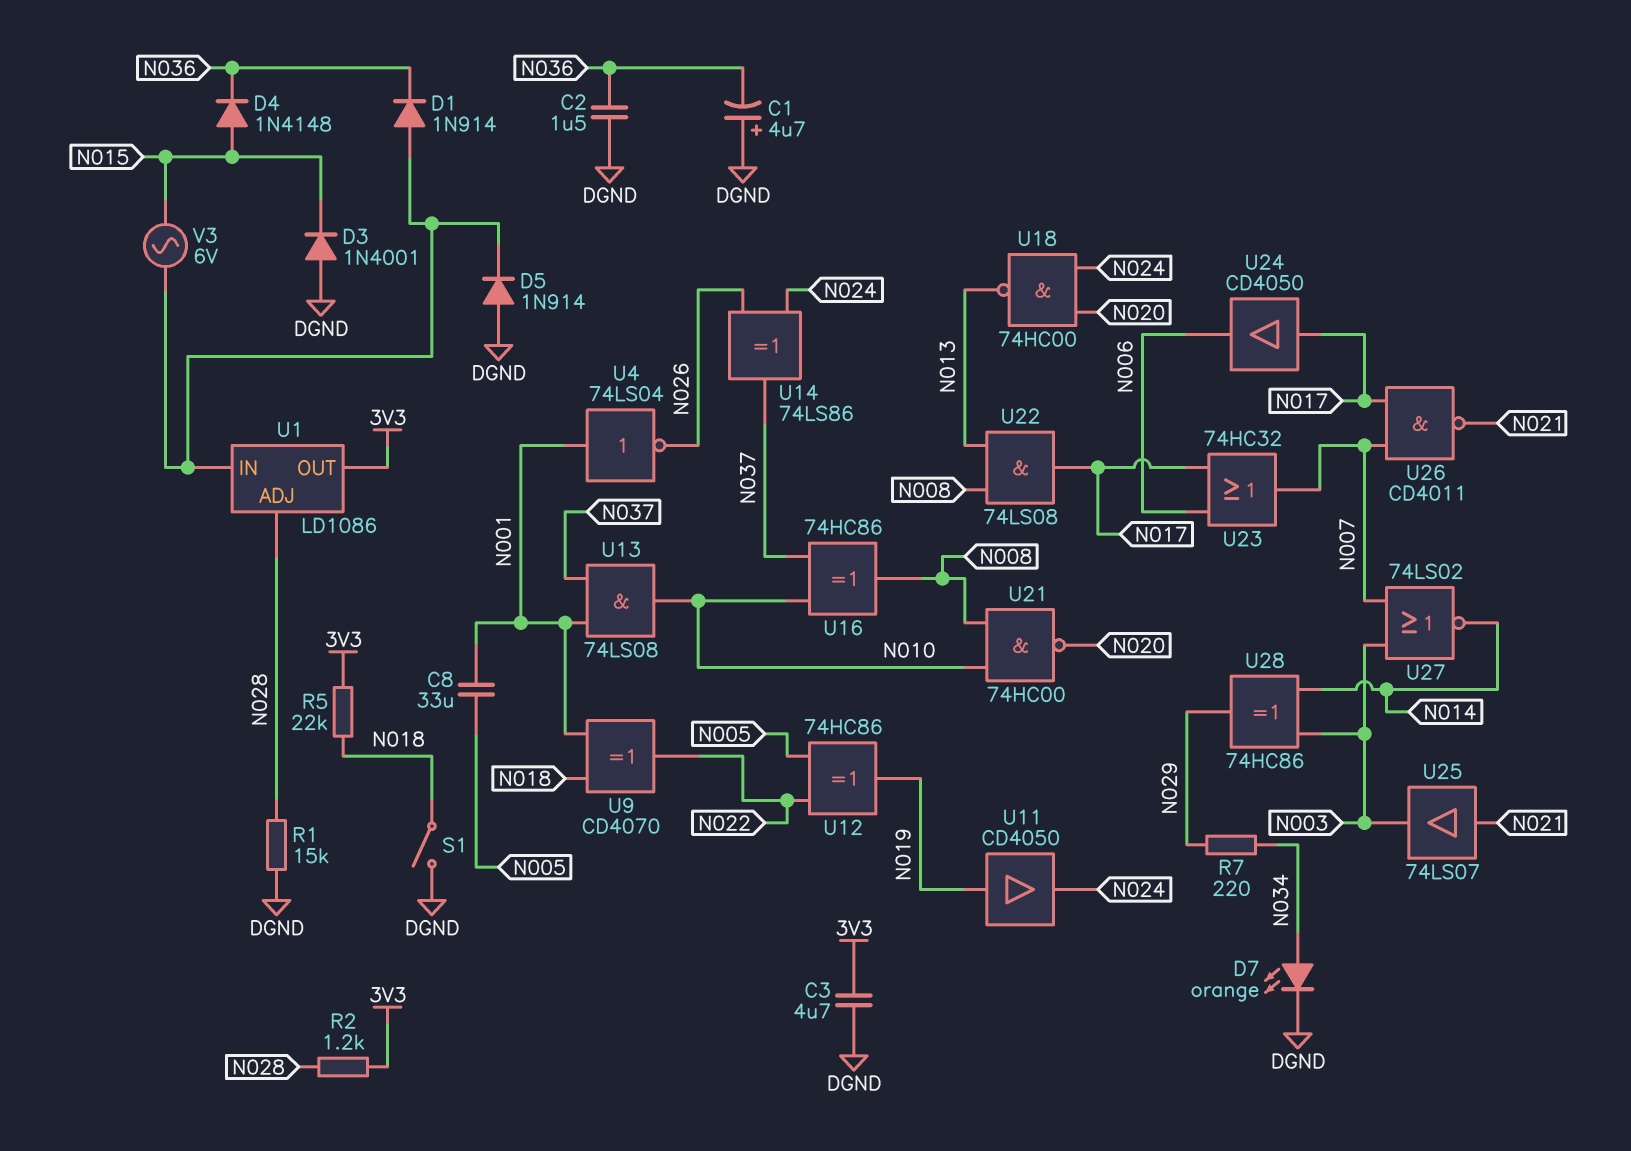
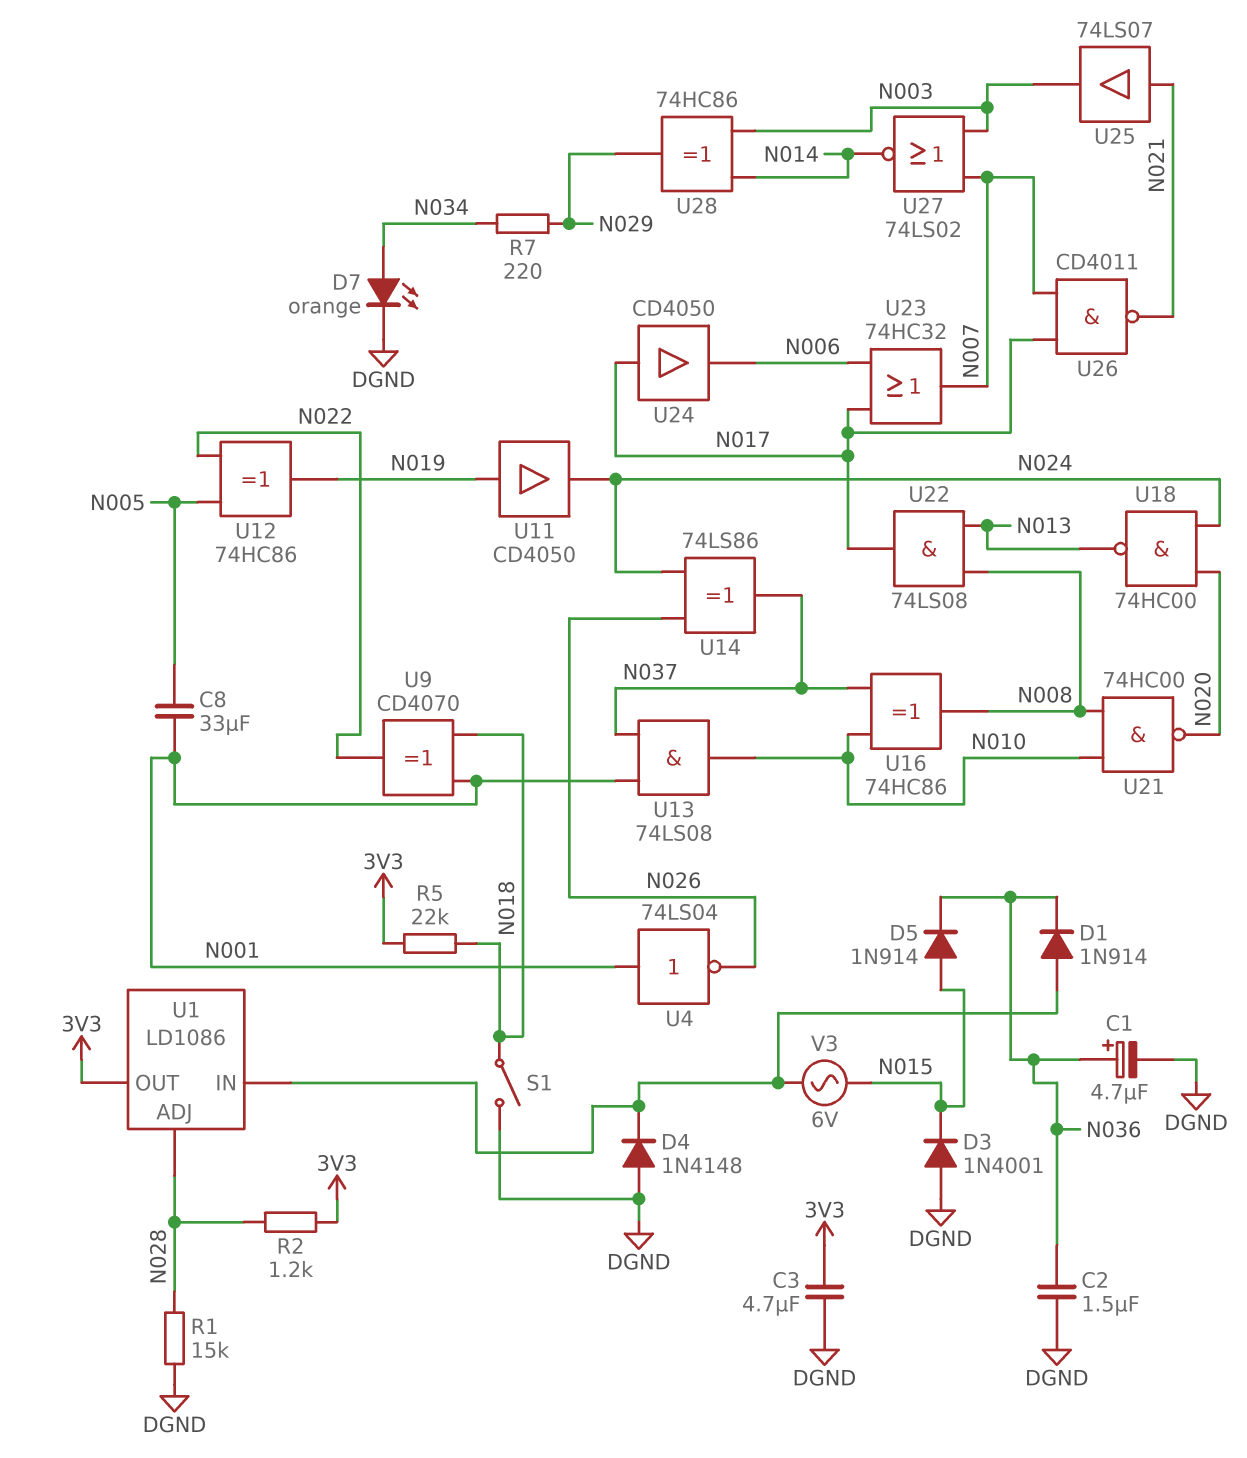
C1: 4.7uF (plus DGND, minus N036) -> 4.7uF (plus N036, minus DGND)
D4: diode 1N4148 (A N015, K N036) -> diode 1N4148 (A DGND, K U1/IN)
D5: diode 1N914 (A DGND, K U1/IN) -> diode 1N914 (A N015, K N036)

